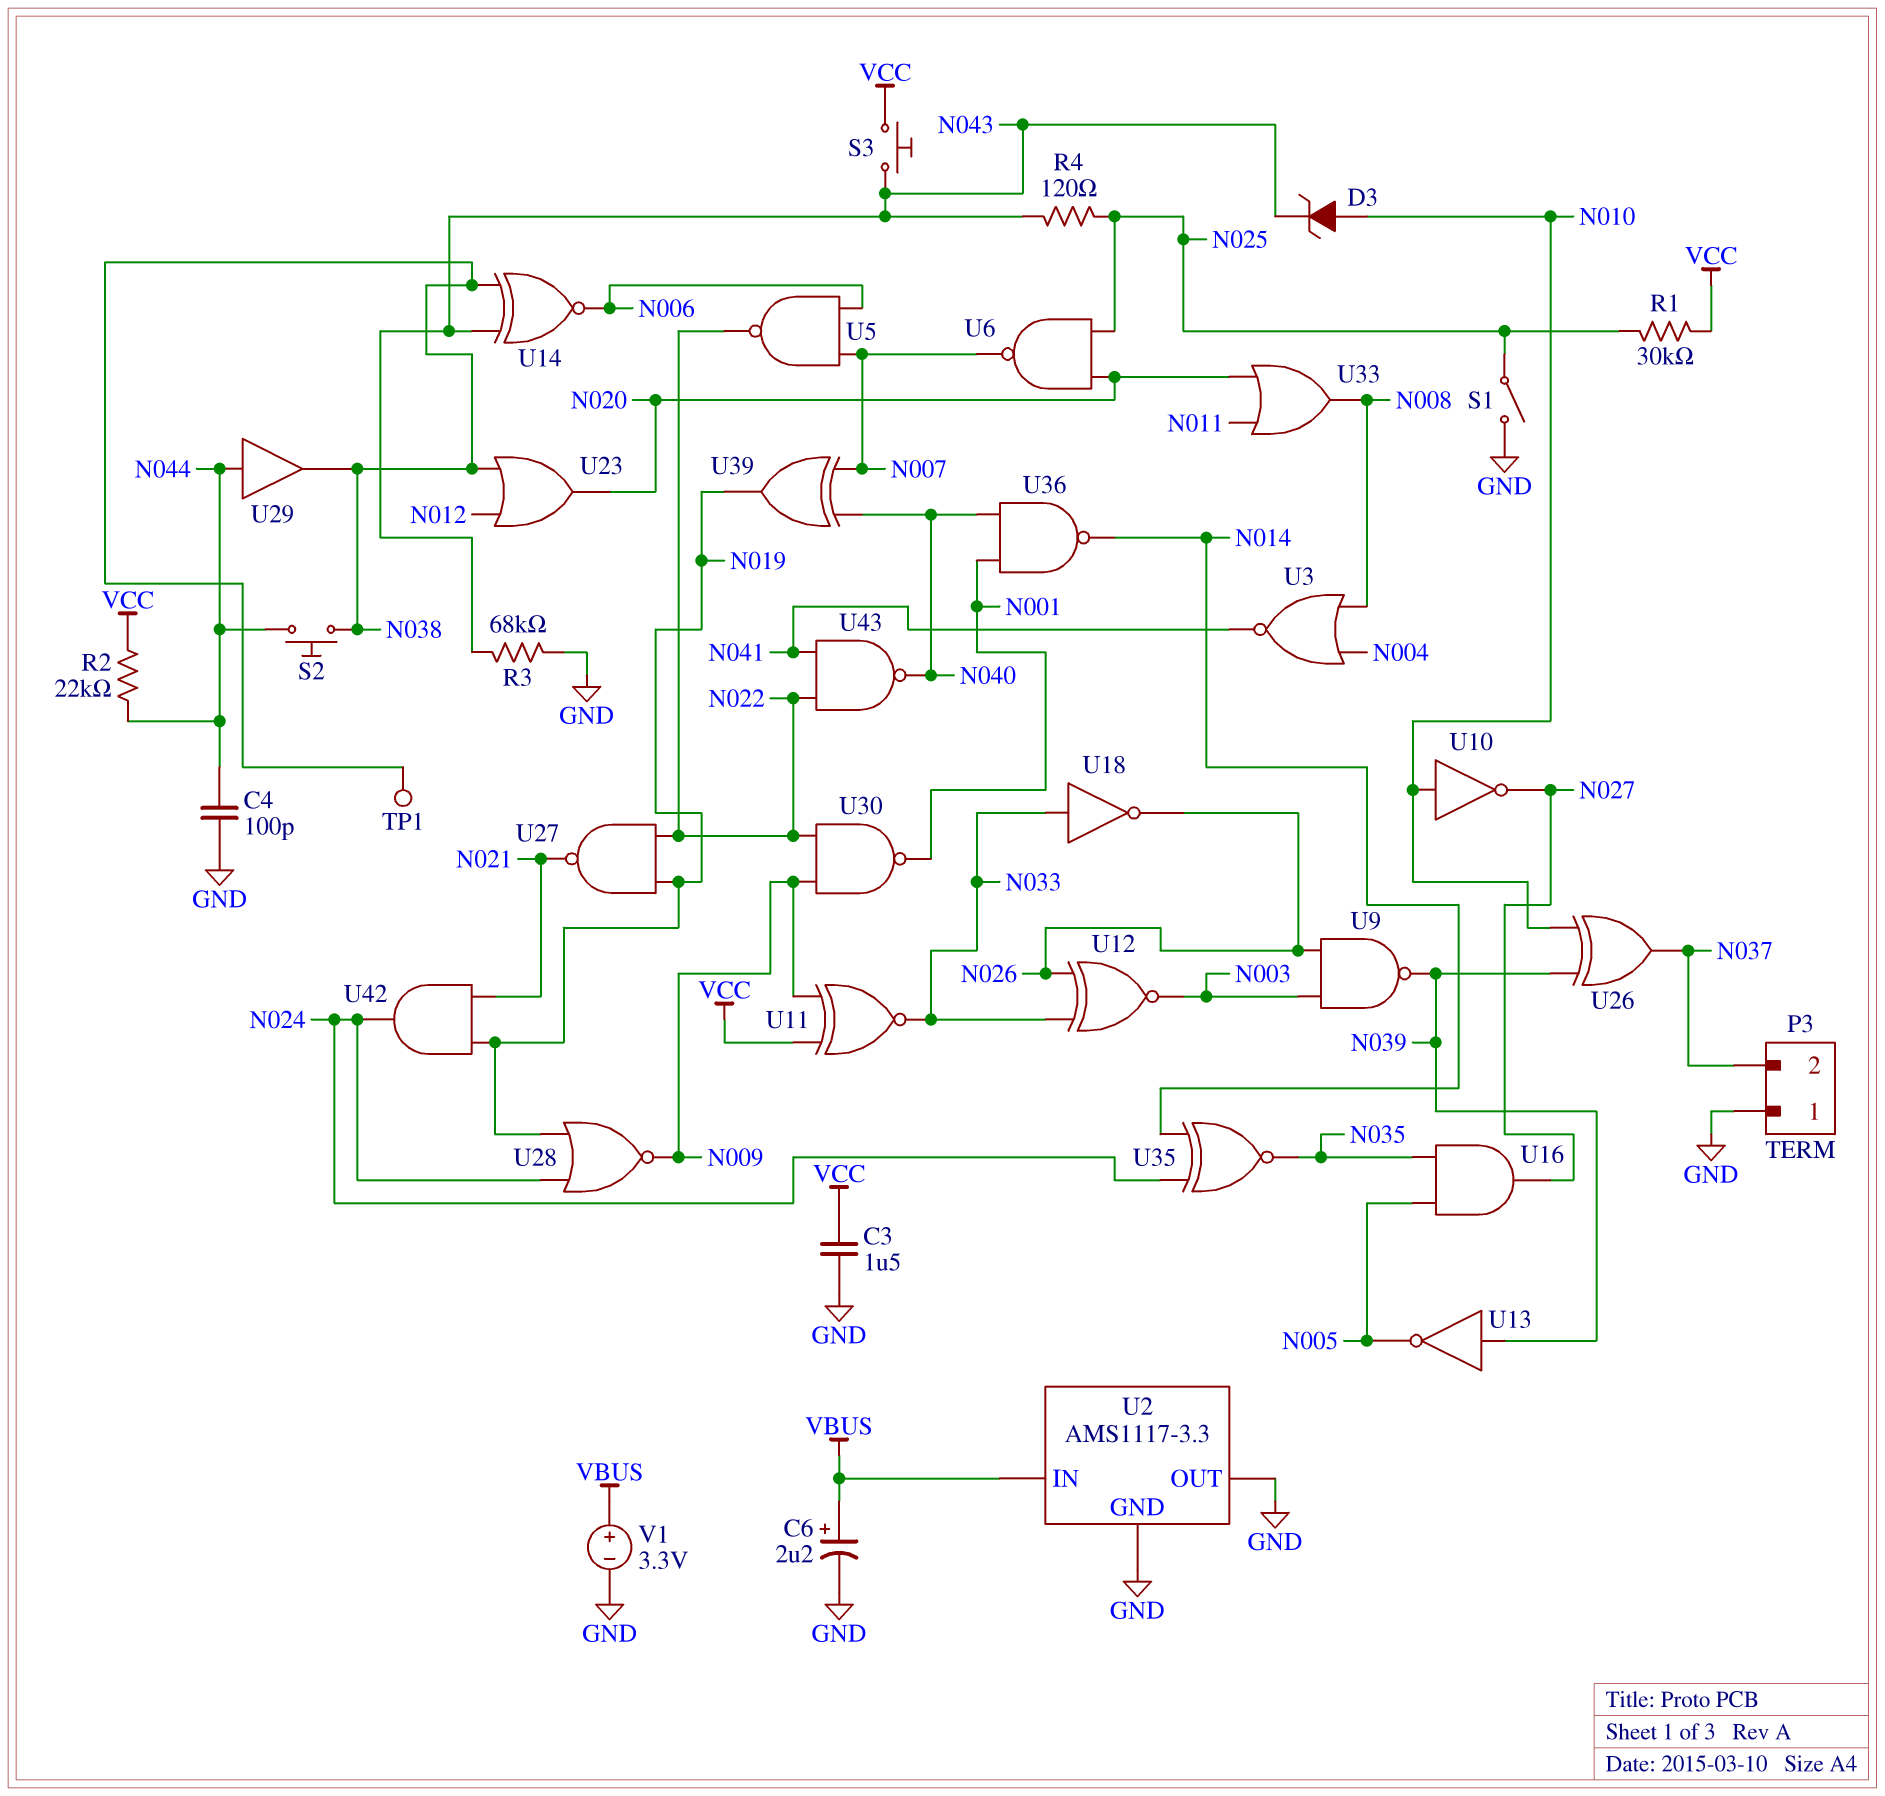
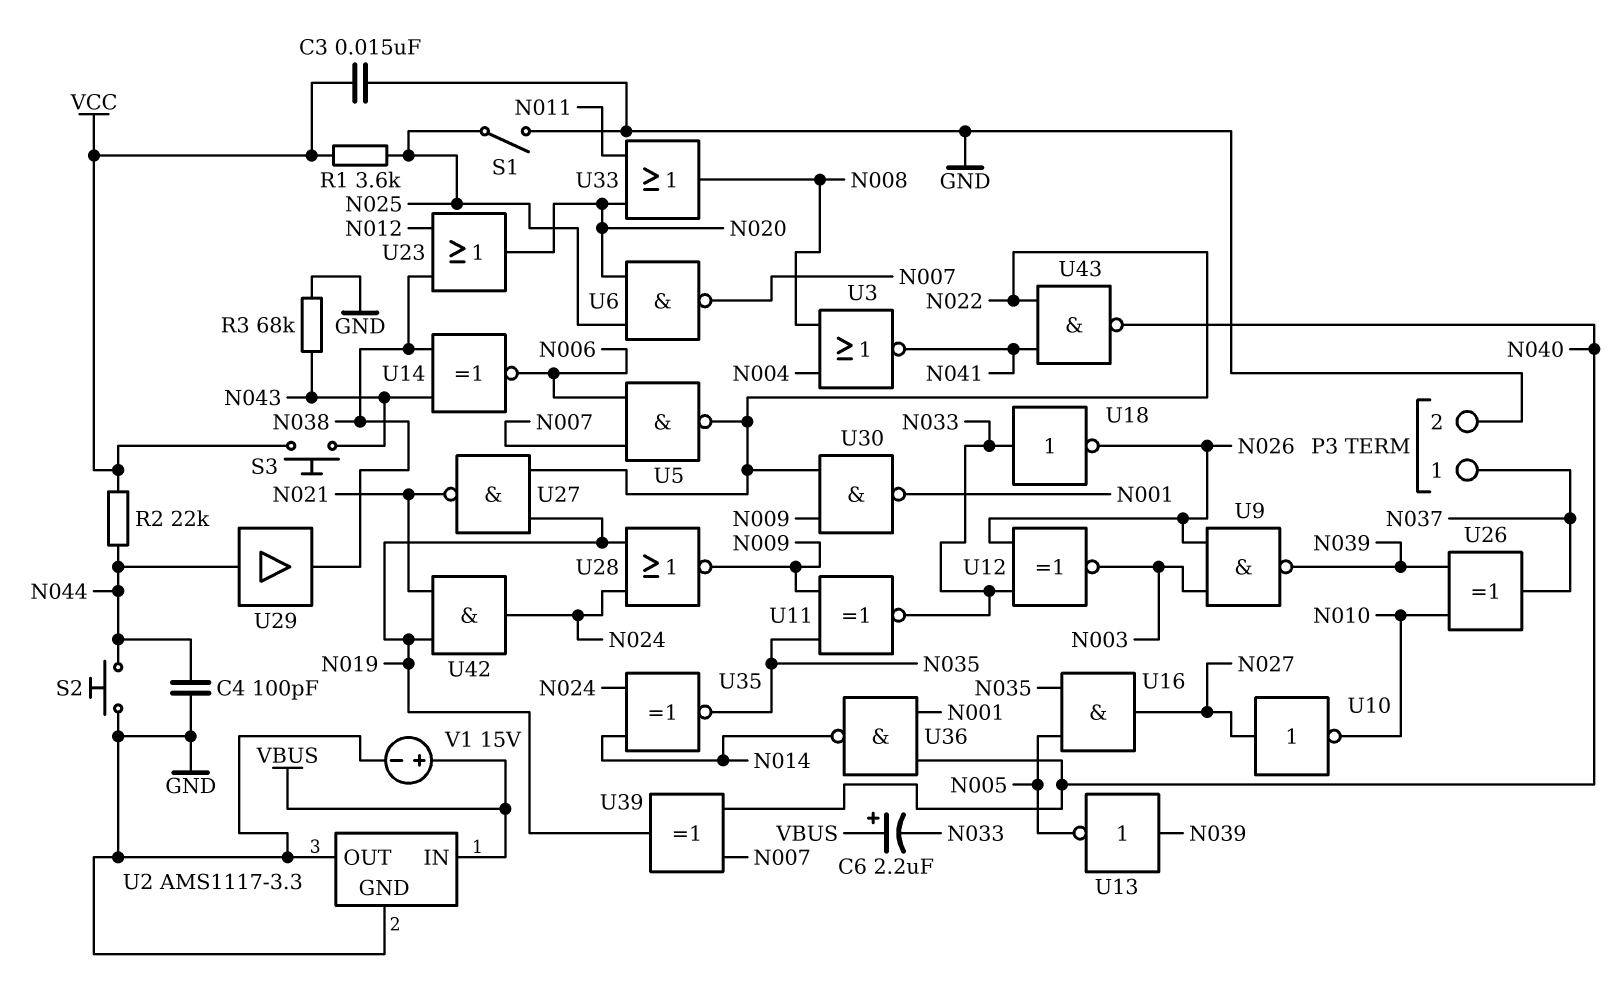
C3: 1.5uF (GND, VCC) -> 15nF (GND, VCC)
C6: 2.2uF (plus VBUS, minus GND) -> 2.2uF (plus VBUS, minus N033)
D3: zener (A N010, K N043) -> none
P3 pin 1: GND -> N037
P3 pin 2: N037 -> GND
R1: 30k (N025, VCC) -> 3.6k (N025, VCC)
R4: 120 (N025, N043) -> none
S2: button (N038, N044) -> button (GND, N044)
TP1: test point (N038) -> none
U10: NOT (in N010, out N027) -> NOT (in N027, out N010)
U11: XNOR (in N009, in VCC, out N033) -> XNOR (in N009, in N035, out N033)
V1: 3.3V (plus VBUS, minus GND) -> 15V (plus VBUS, minus GND)

